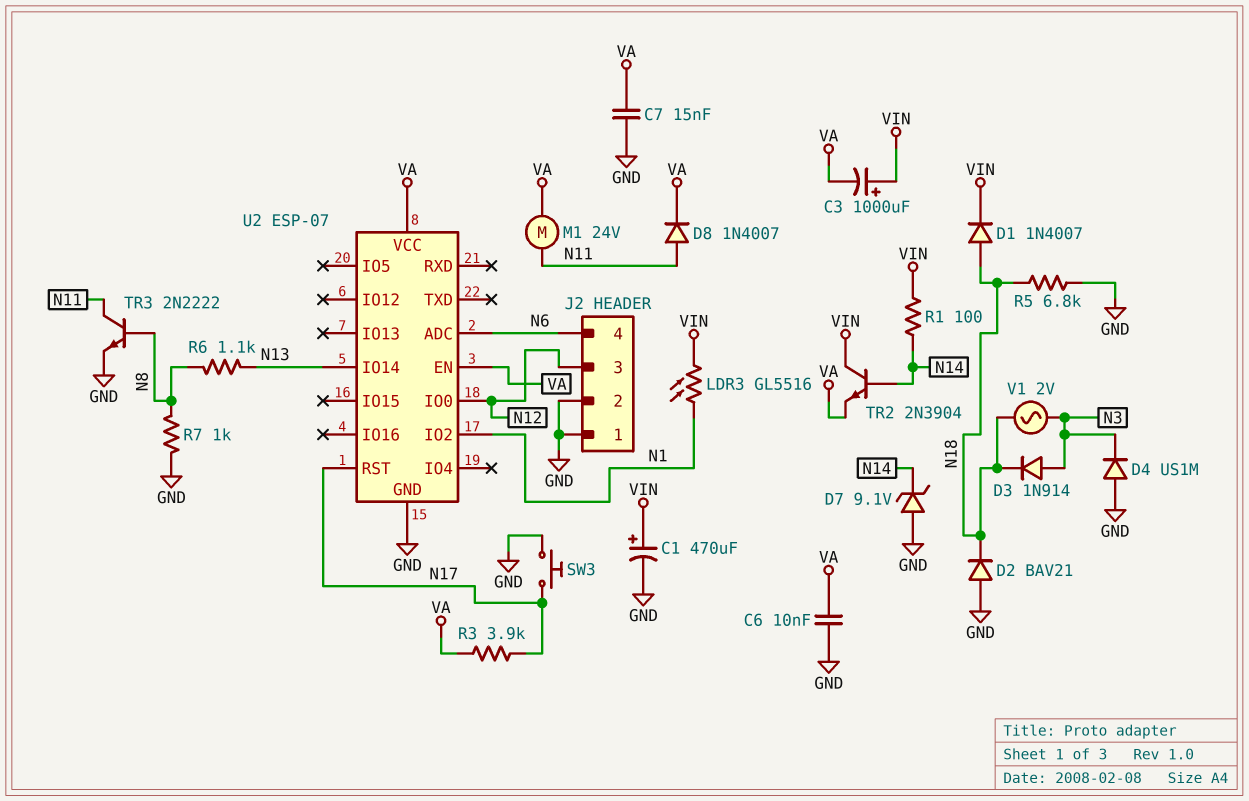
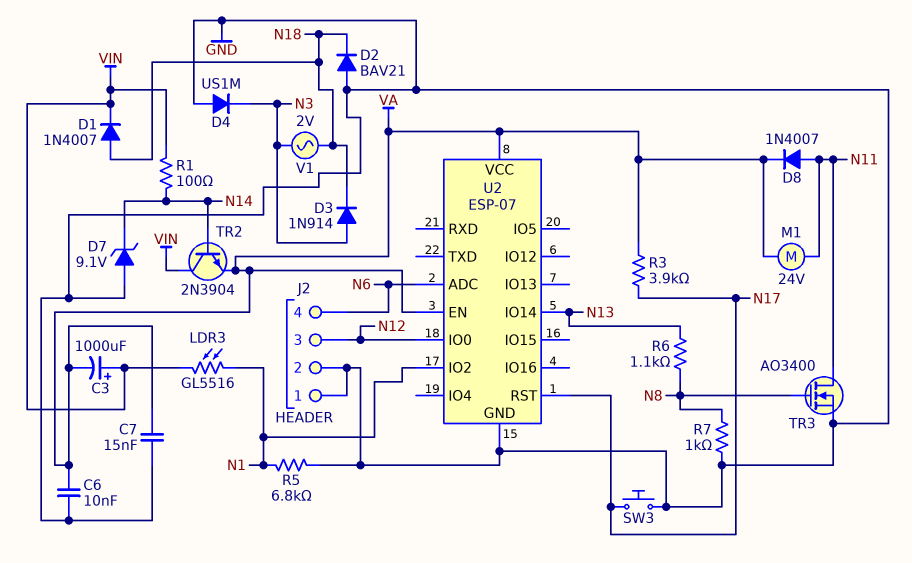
C1: 470uF (plus VIN, minus GND) -> none
R5: 6.8k (GND, N18) -> 6.8k (GND, N1)
TR3: NPN 2N2222 (B N8, C N11, E GND) -> NMOS AO3400 (G N8, D N11, S GND)

